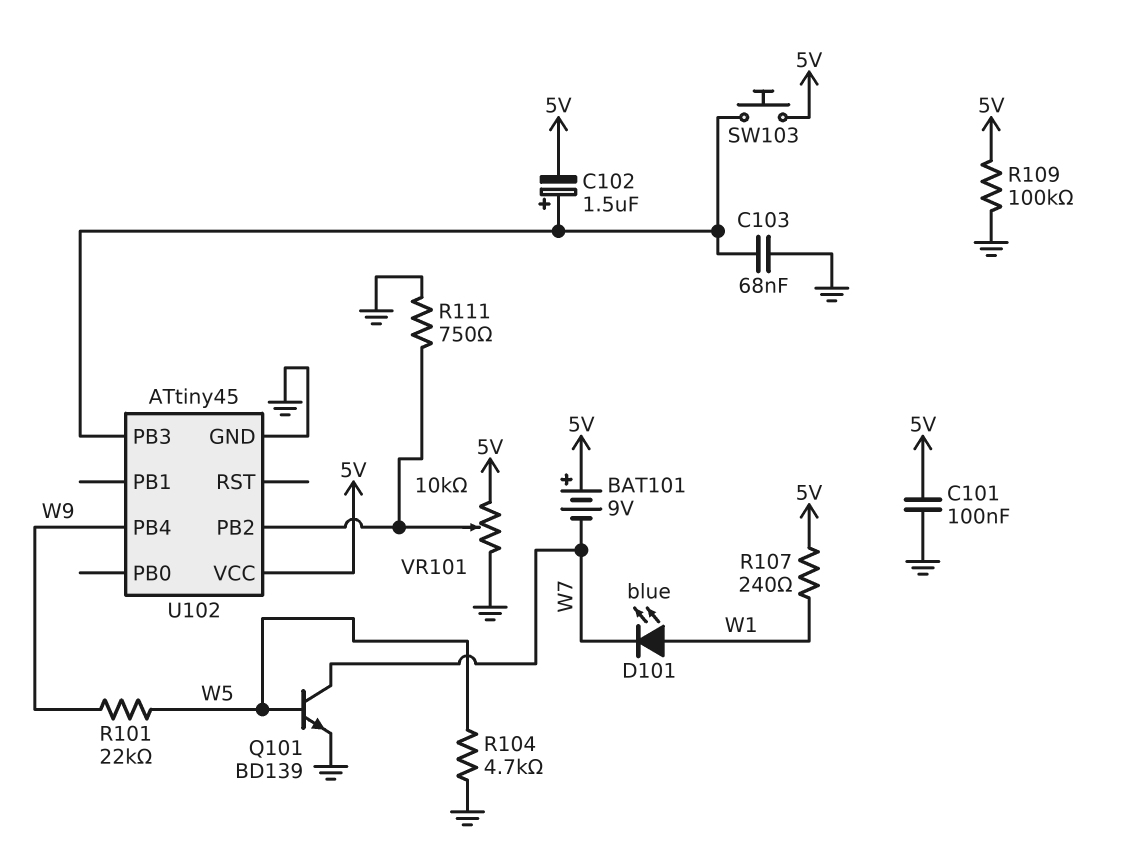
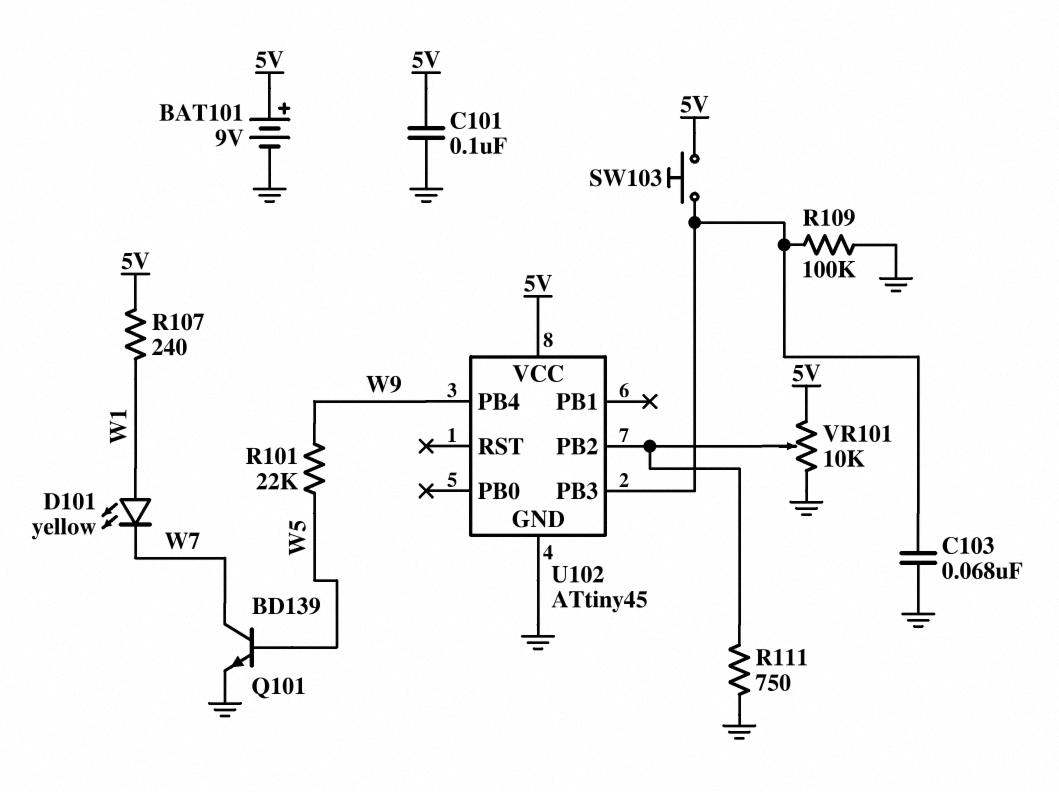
BAT101: 9V (plus 5V, minus W7) -> 9V (plus 5V, minus GND)
C102: 1.5uF (plus U102/PB3, minus 5V) -> none
D101: LED blue (A W1, K W7) -> LED yellow (A W1, K W7)
R104: 4.7k (GND, W5) -> none
R109: 100k (5V, GND) -> 100k (GND, U102/PB3)

